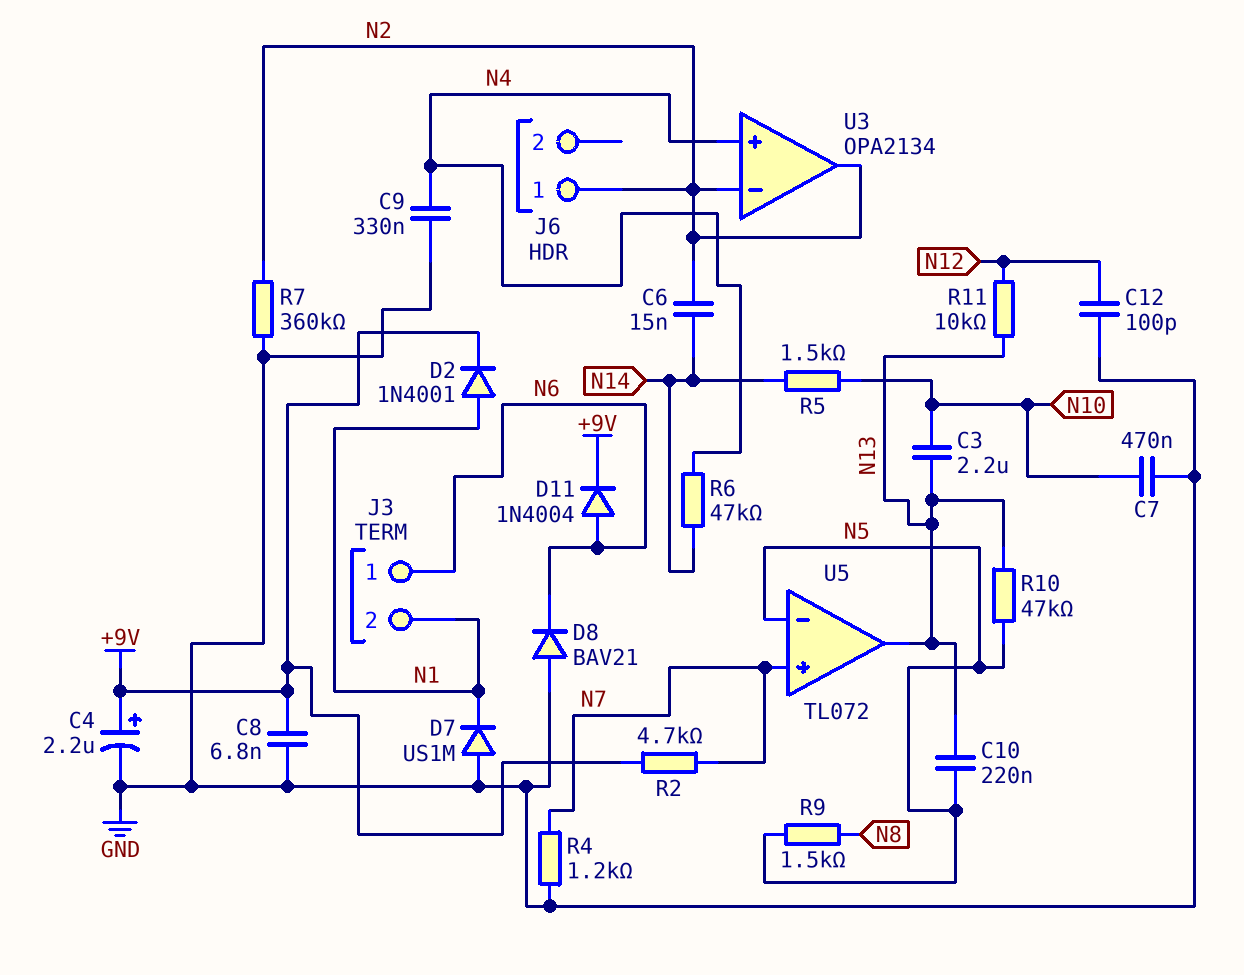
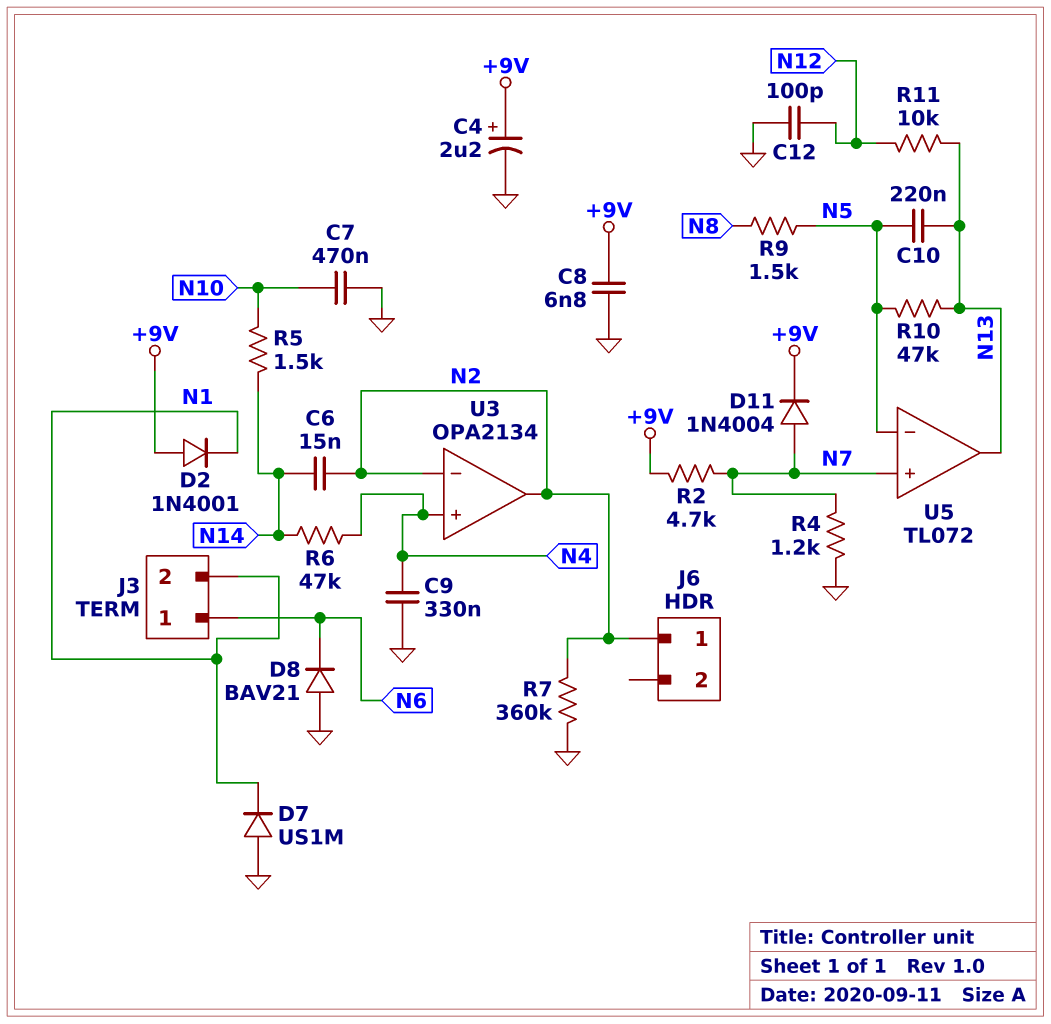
C3: 2.2uF (N10, N13) -> none
D2: diode 1N4001 (A N1, K +9V) -> diode 1N4001 (A +9V, K N1)
D11: diode 1N4004 (A N6, K +9V) -> diode 1N4004 (A N7, K +9V)

